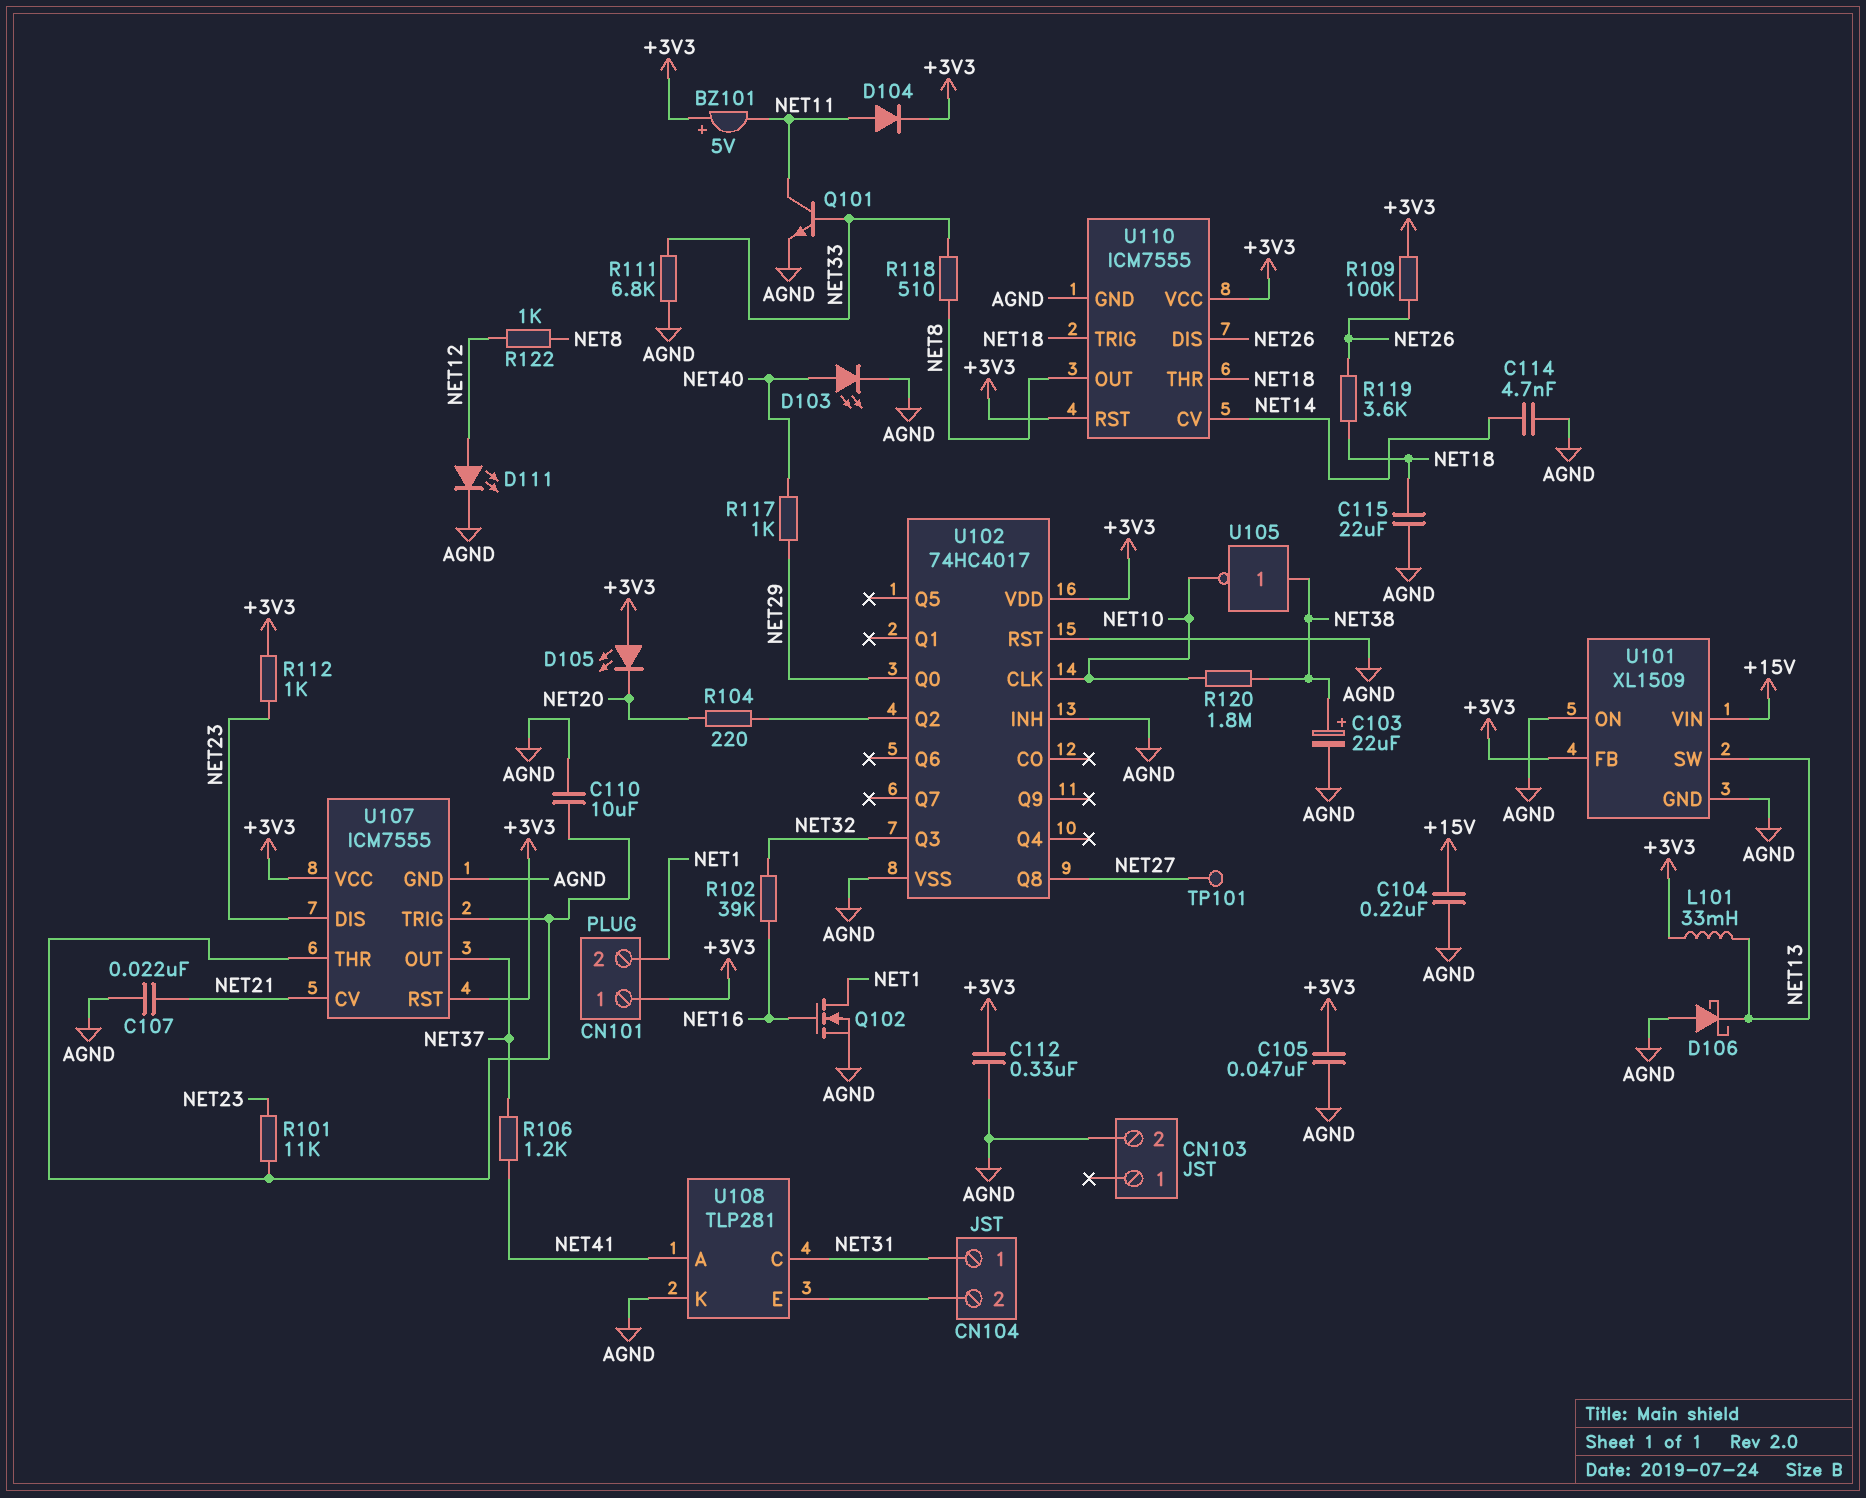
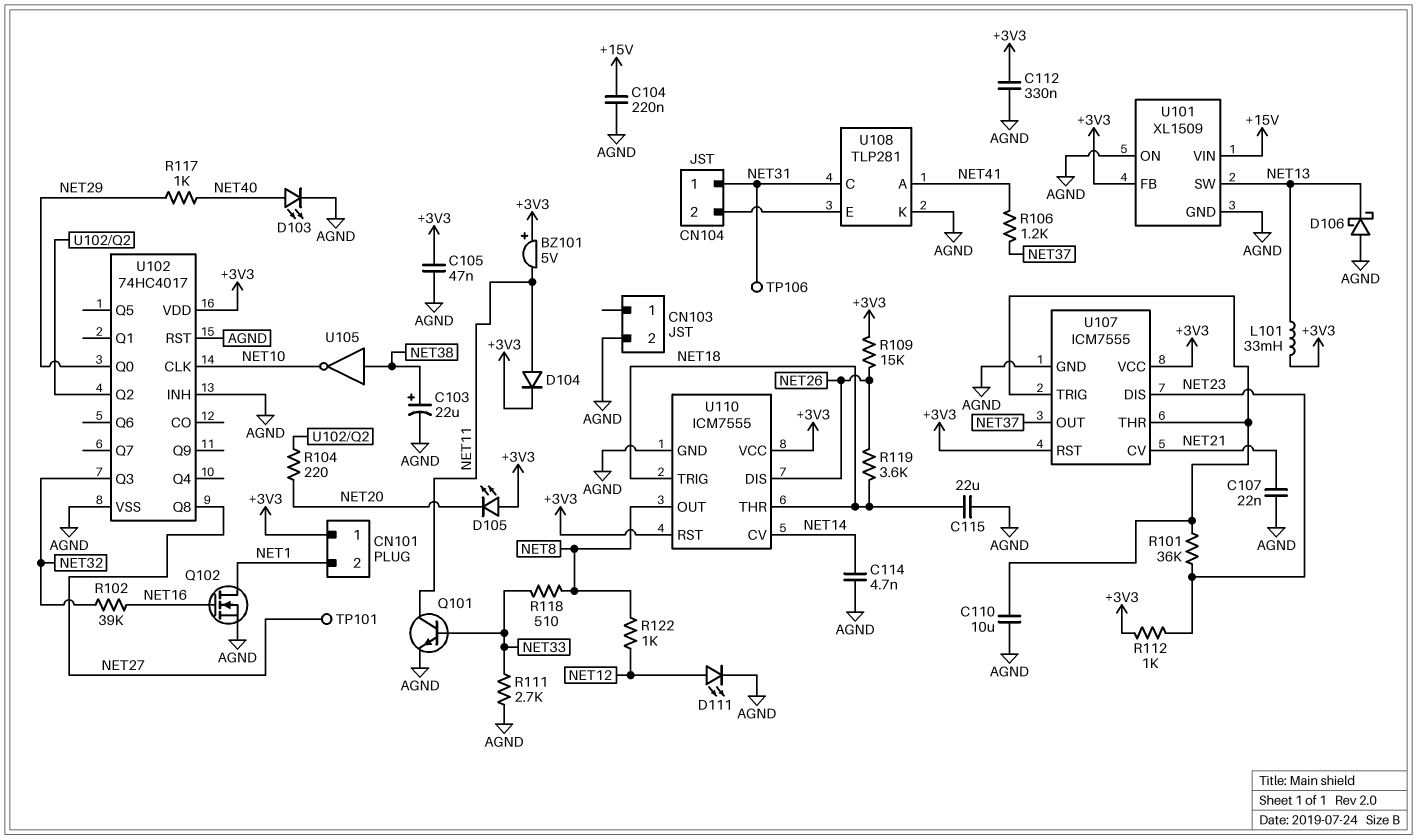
R101: 11k (NET23, U107/THR) -> 36k (NET23, U107/THR)
R109: 100k (+3V3, NET26) -> 15k (+3V3, NET26)
R111: 6.8k (AGND, NET33) -> 2.7k (AGND, NET33)
R120: 1.8M (NET10, NET38) -> none
TP106: none -> test point (NET31)

